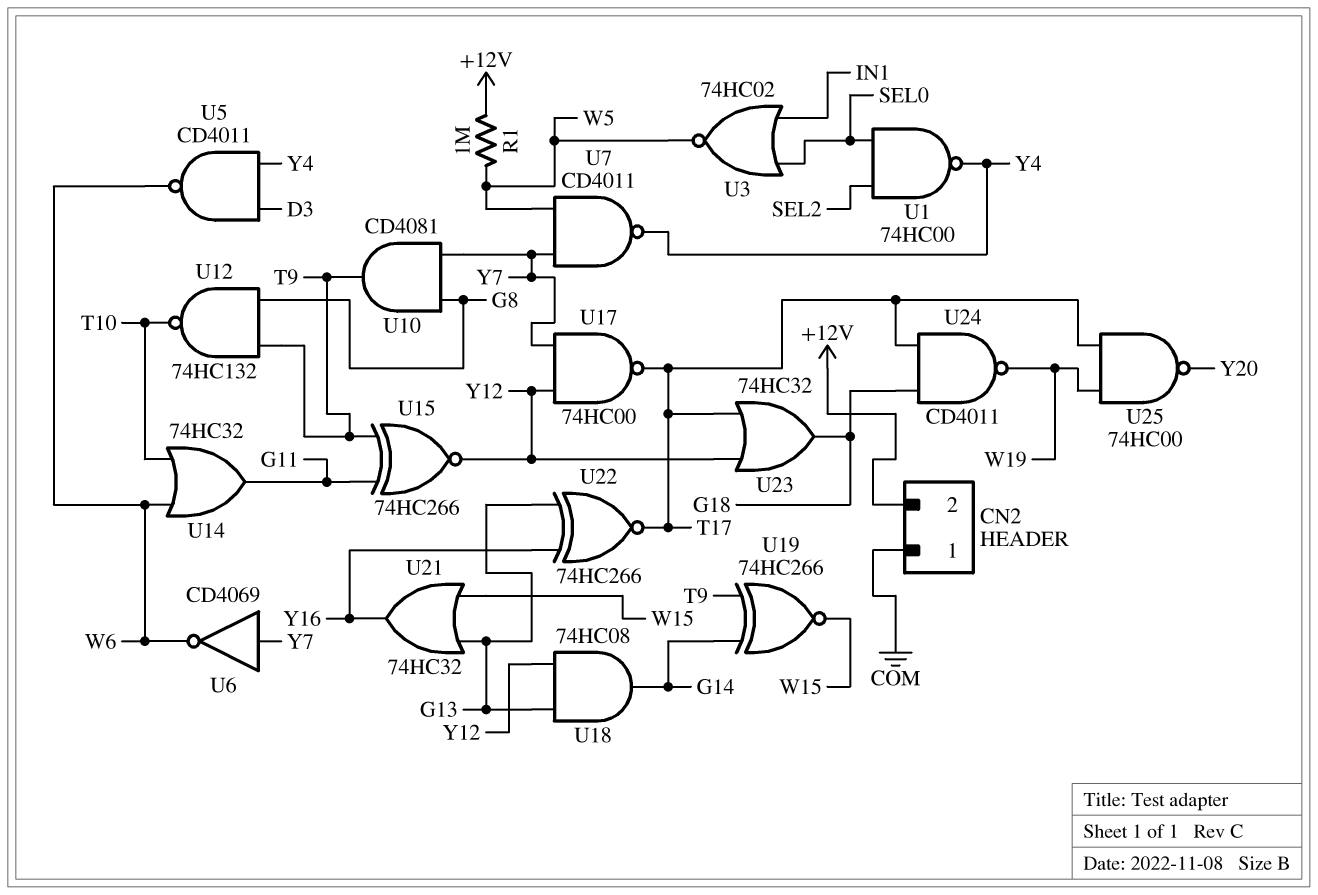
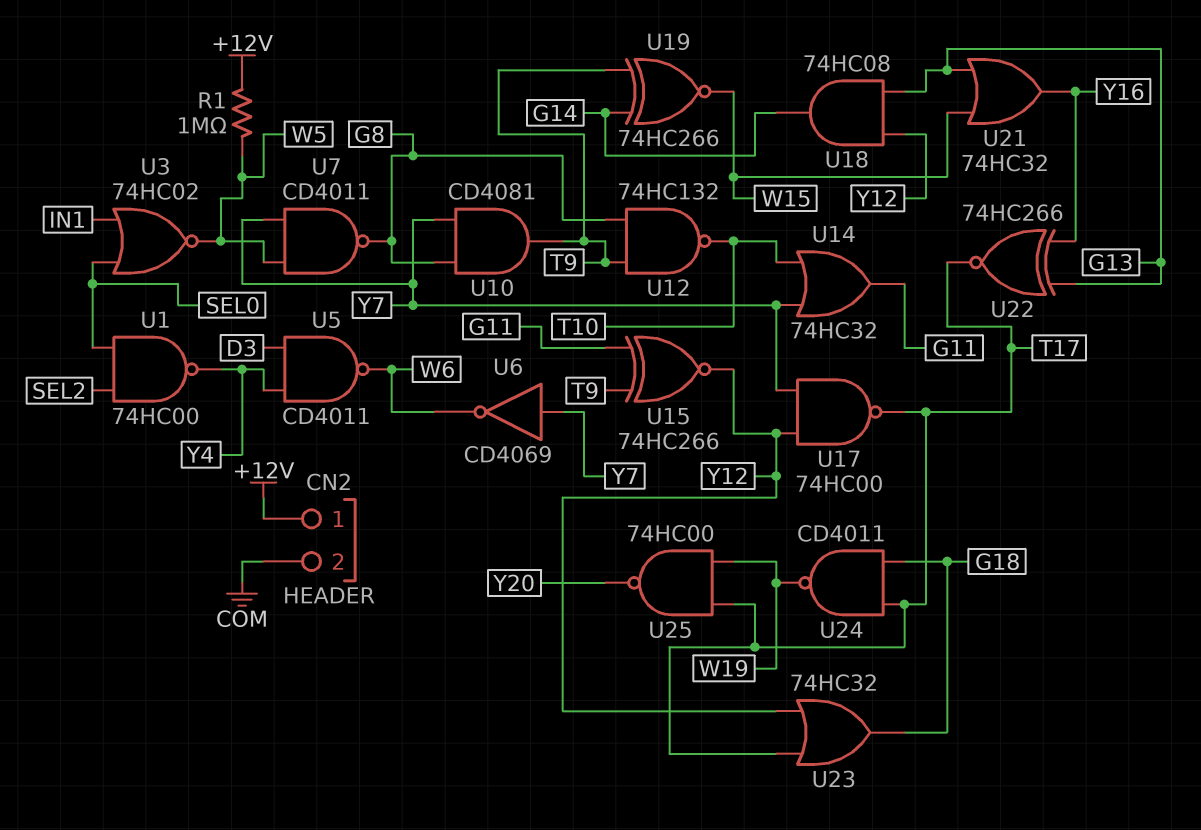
CN2 pin 1: COM -> +12V
CN2 pin 2: +12V -> COM
U7: NAND CD4011 (in W5, in Y7, out Y4) -> NAND CD4011 (in W5, in Y7, out G8)
U14: OR 74HC32 (in T10, in W6, out G11) -> OR 74HC32 (in T10, in Y7, out G11)

